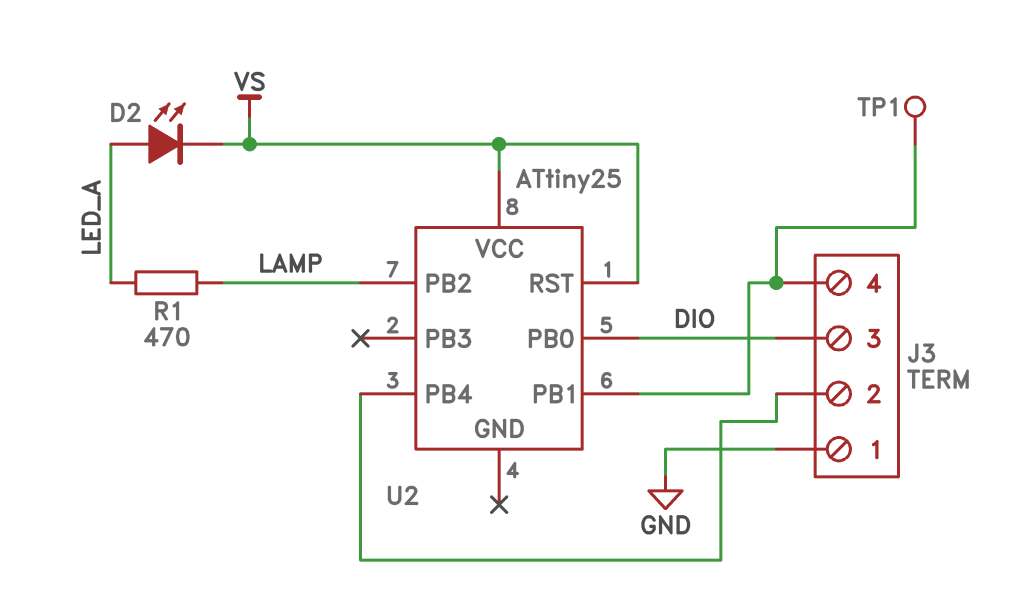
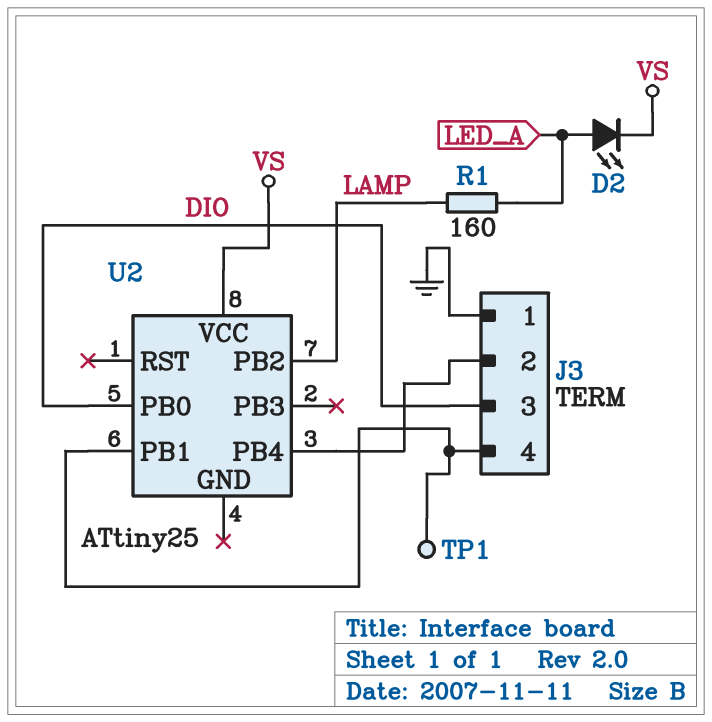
R1: 470 (LAMP, LED_A) -> 160 (LAMP, LED_A)
U2 pin RST: VS -> none

